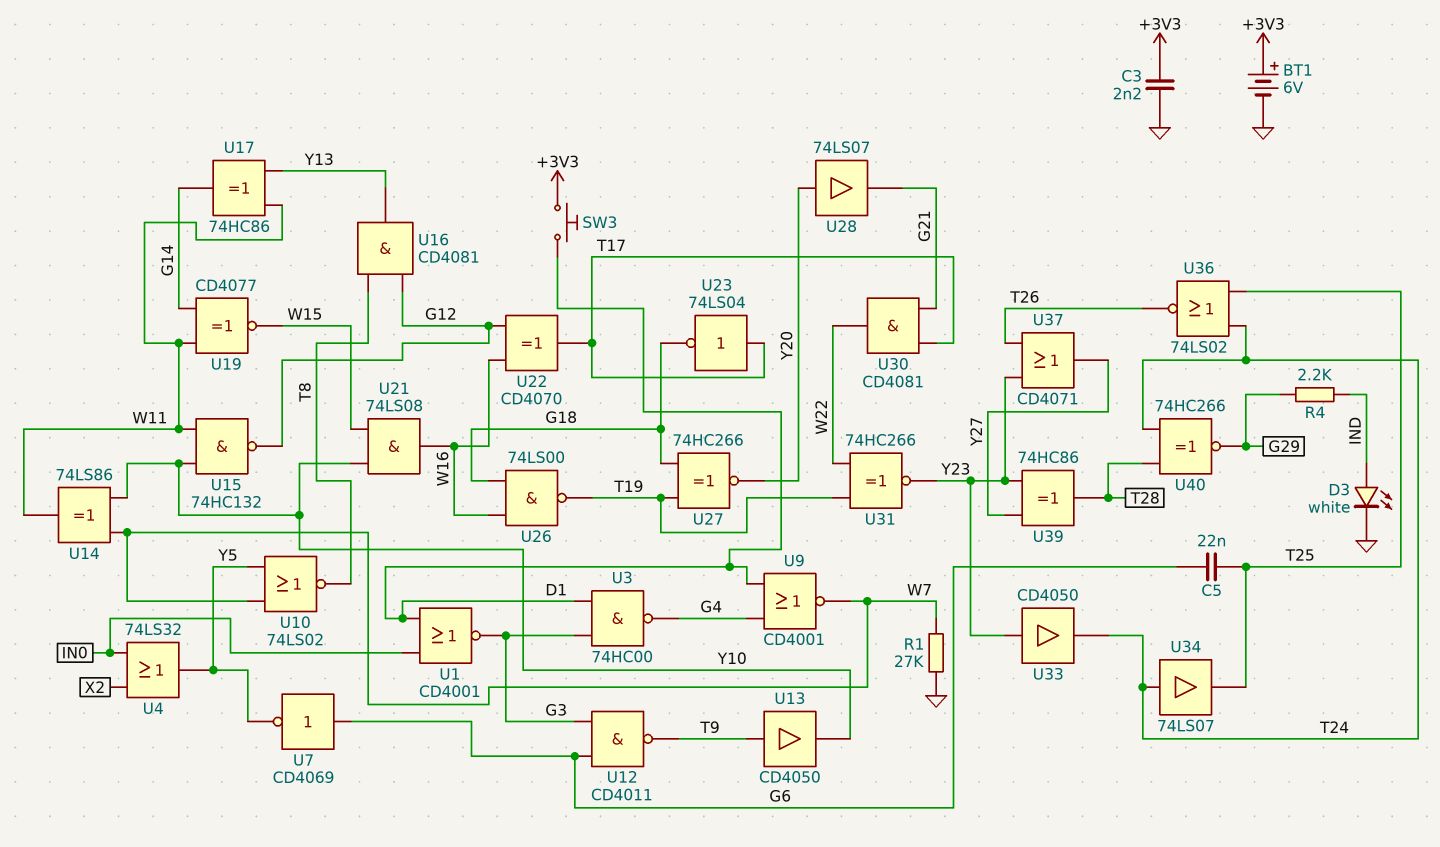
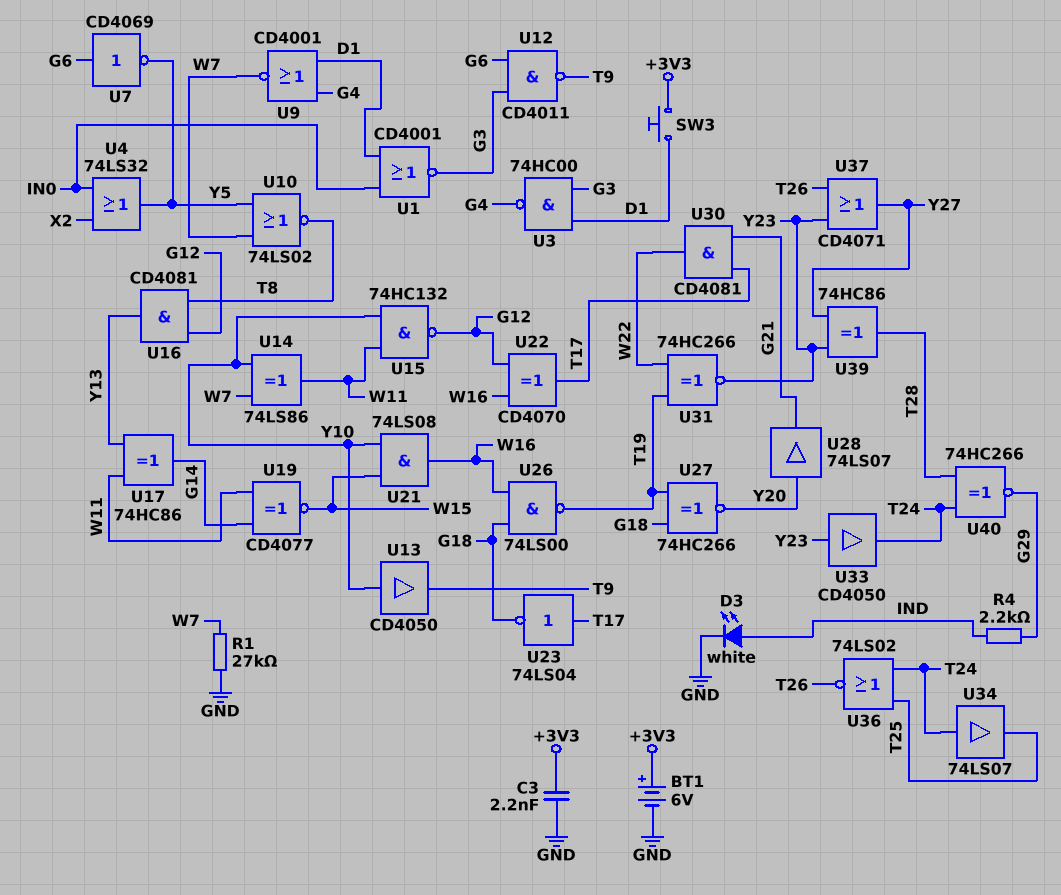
C5: 22nF (G6, T25) -> none
U13: buffer CD4050 (in T9, out Y10) -> buffer CD4050 (in Y10, out T9)

